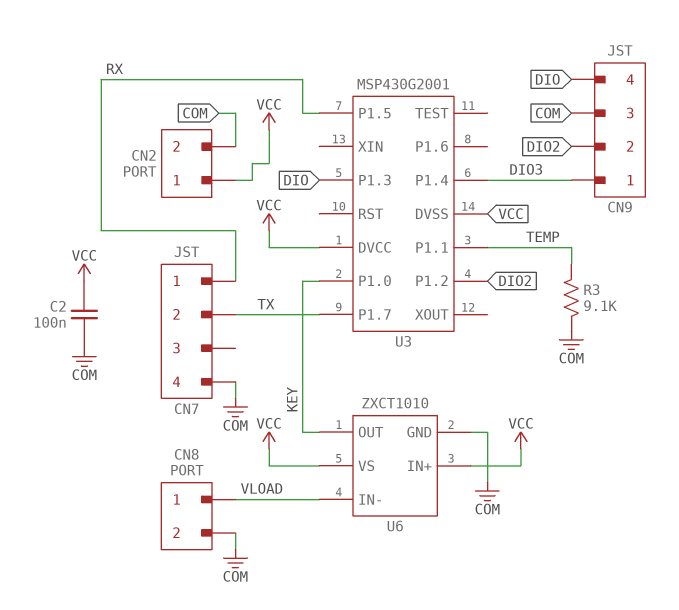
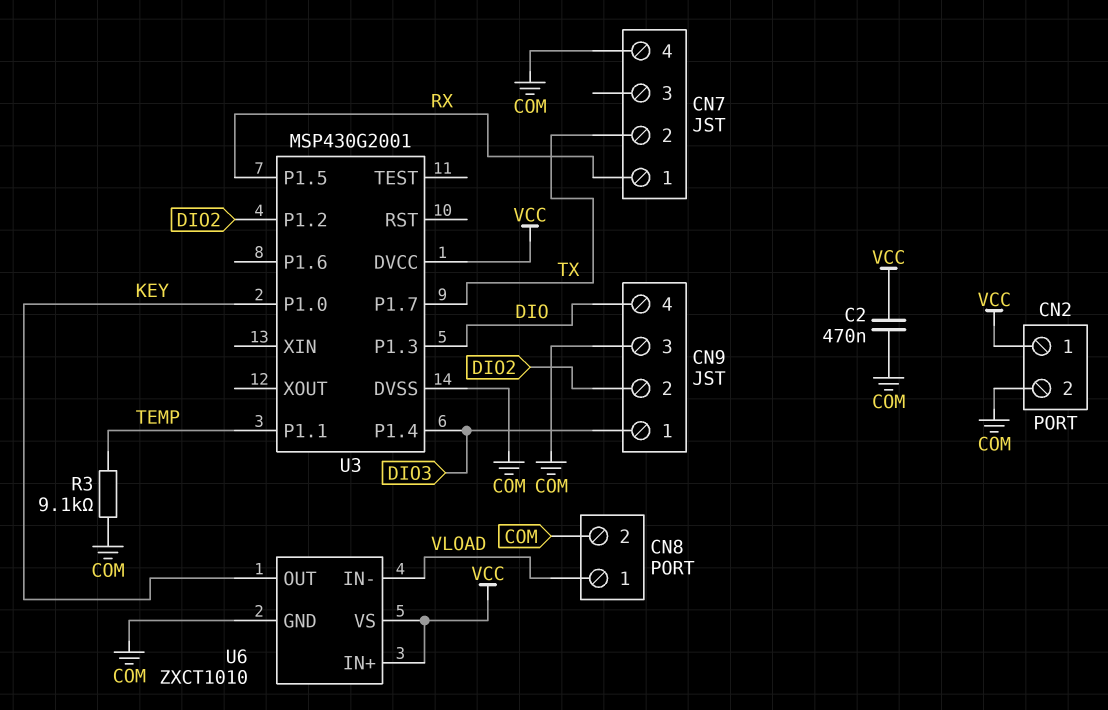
C2: 100nF (COM, VCC) -> 470nF (COM, VCC)
U3 pin DVSS: VCC -> COM

